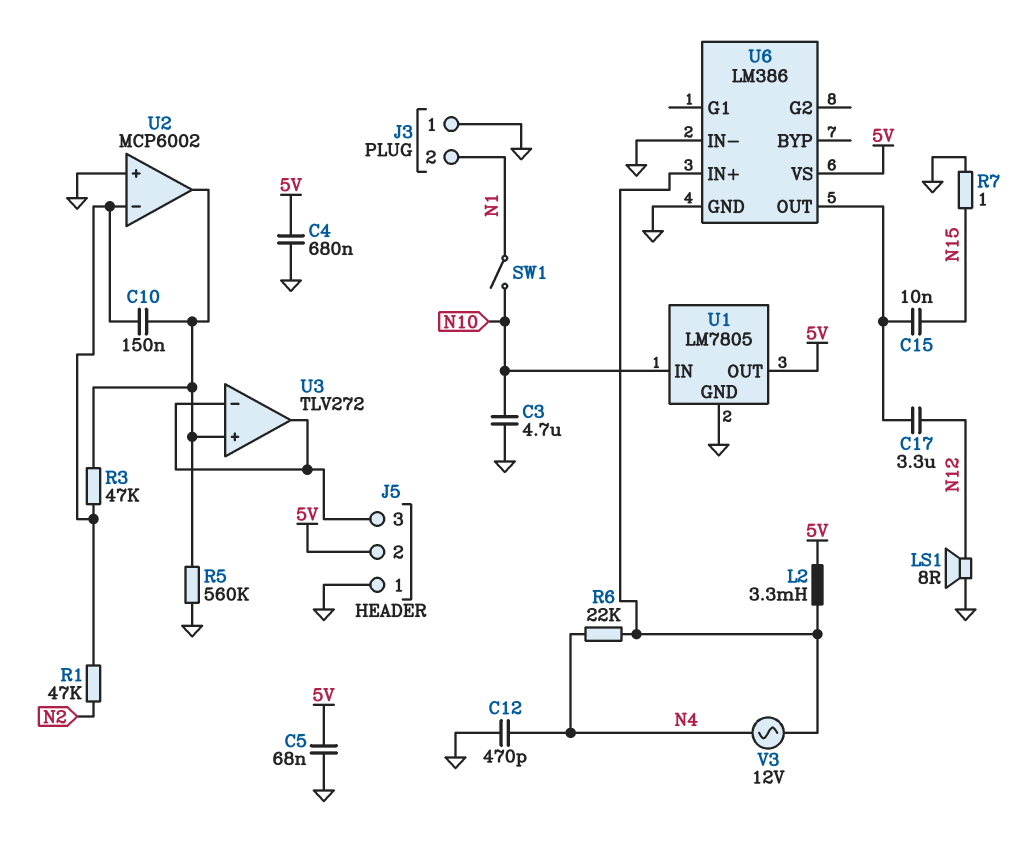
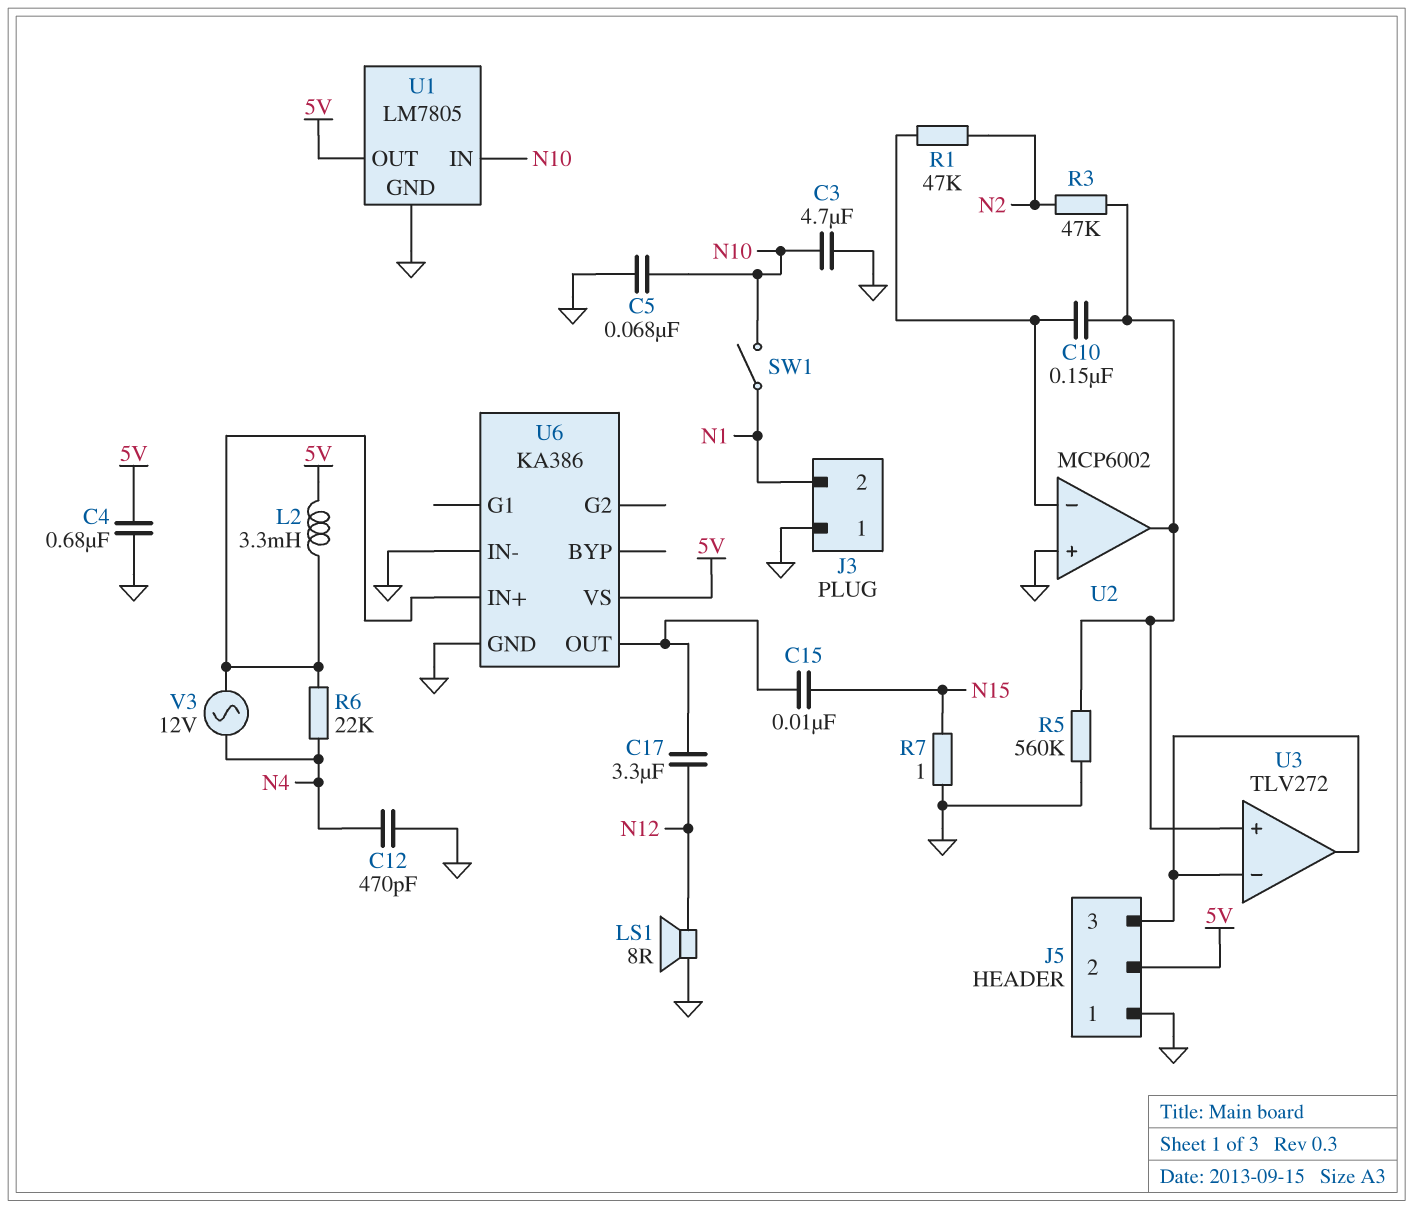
C5: 68nF (5V, GND) -> 68nF (GND, N10)
R3: 47k (U2/in-, U2/out) -> 47k (N2, U2/out)
U6: LM386 -> KA386

